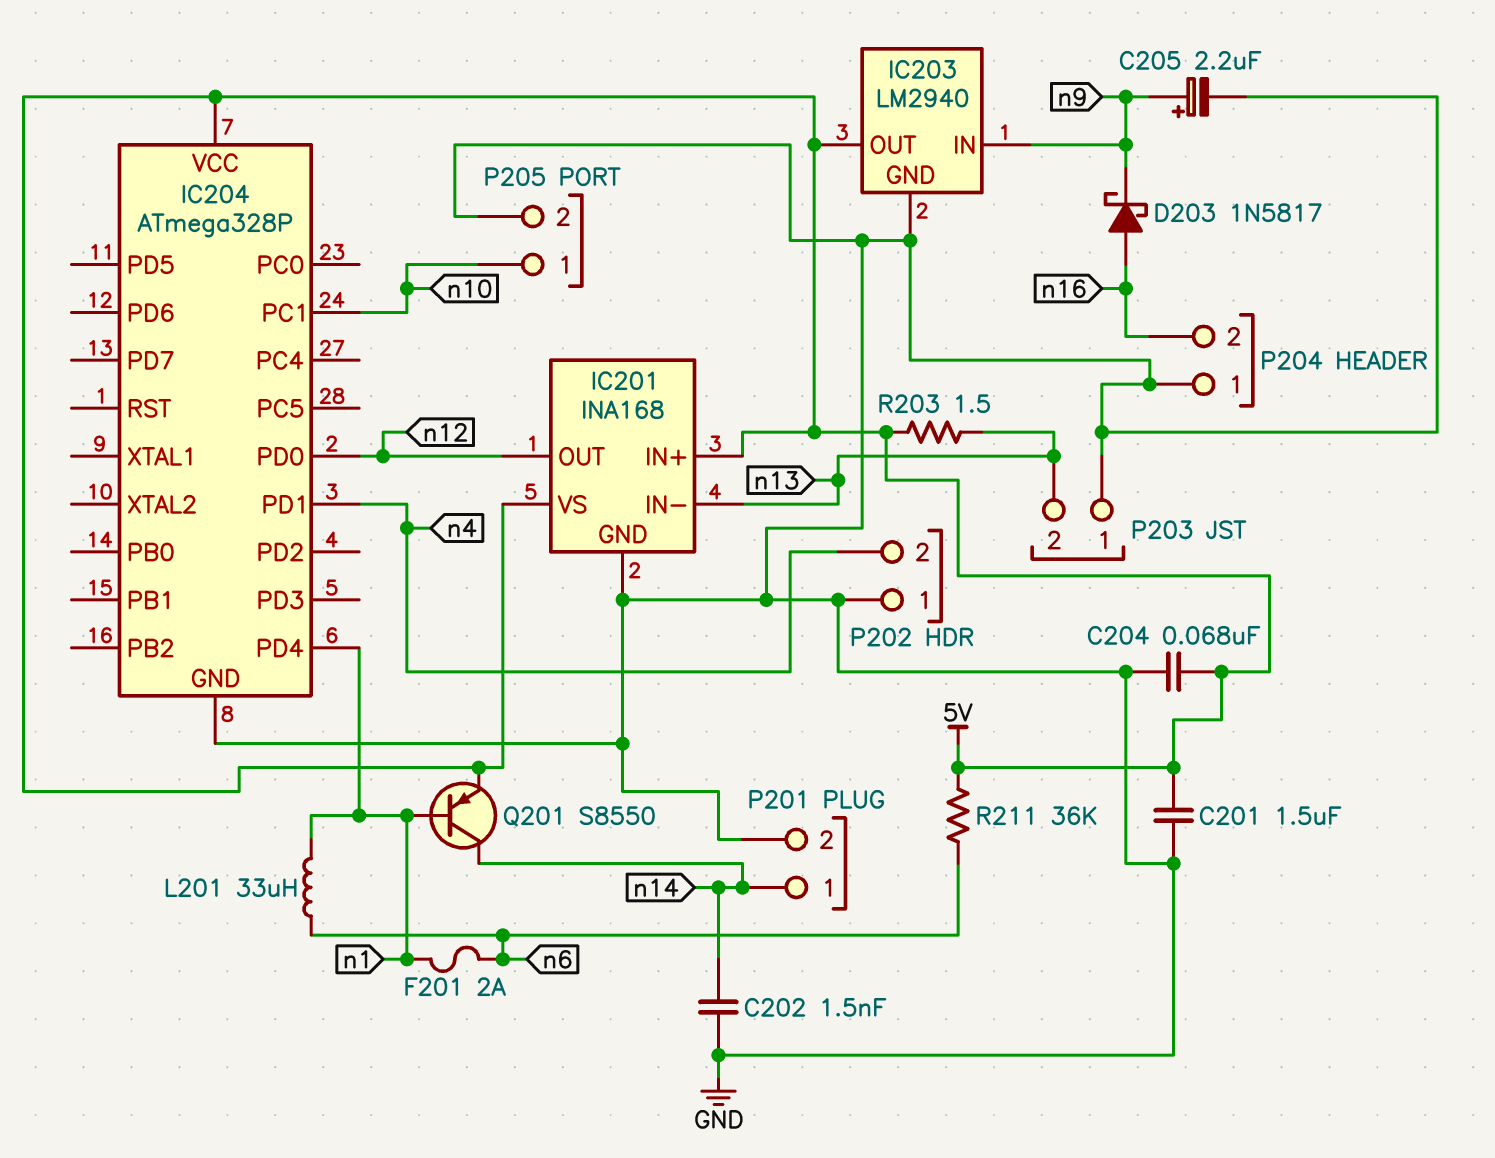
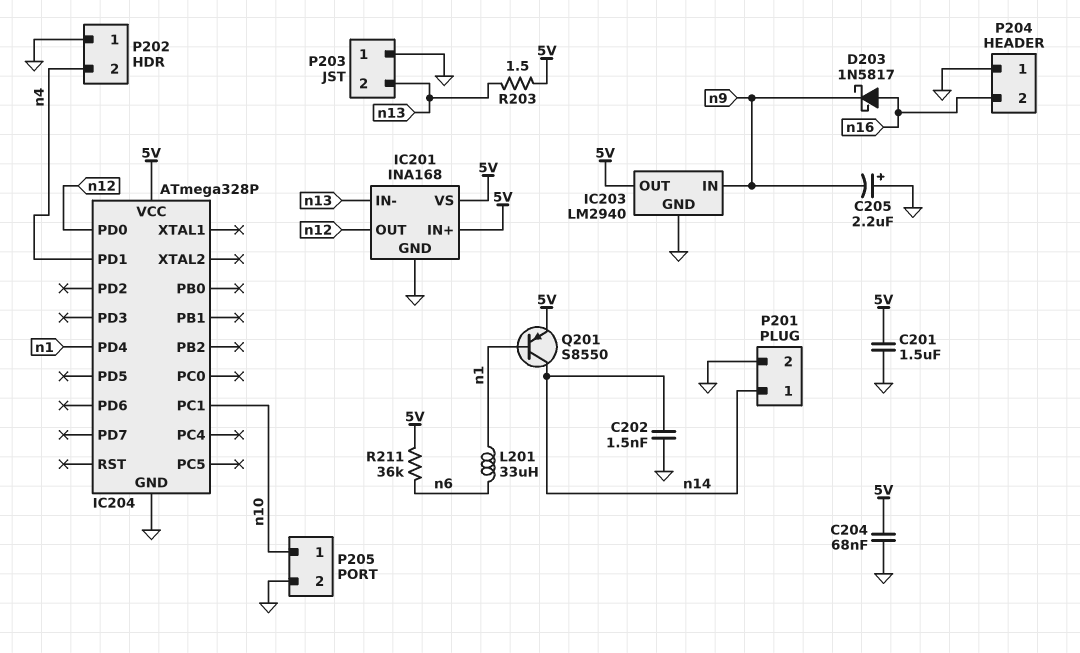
C205: 2.2uF (plus n9, minus GND) -> 2.2uF (plus GND, minus n9)
F201: 2A (n1, n6) -> none

